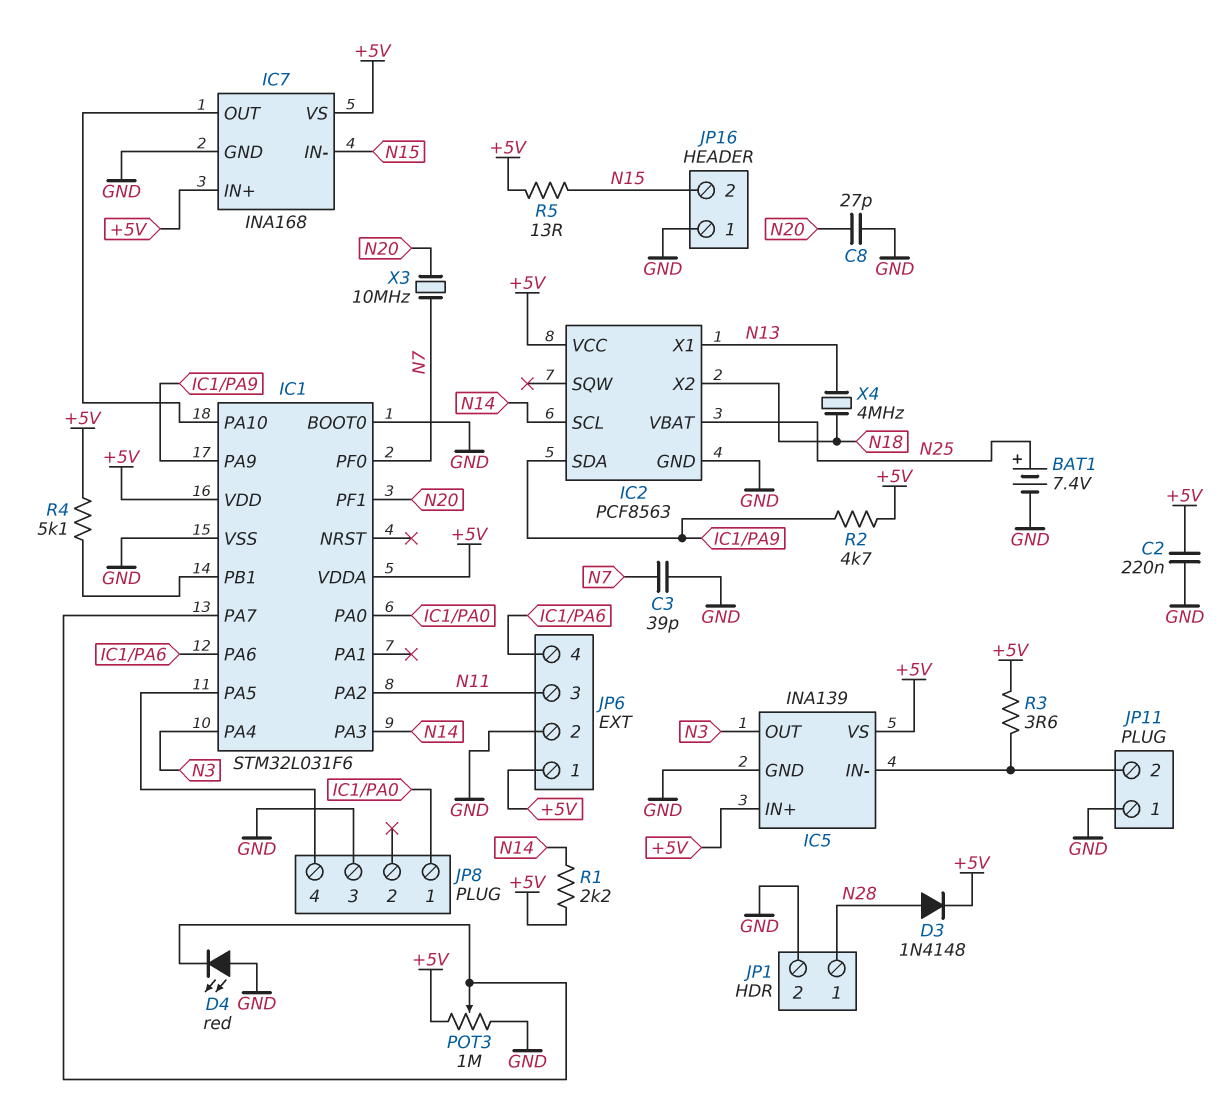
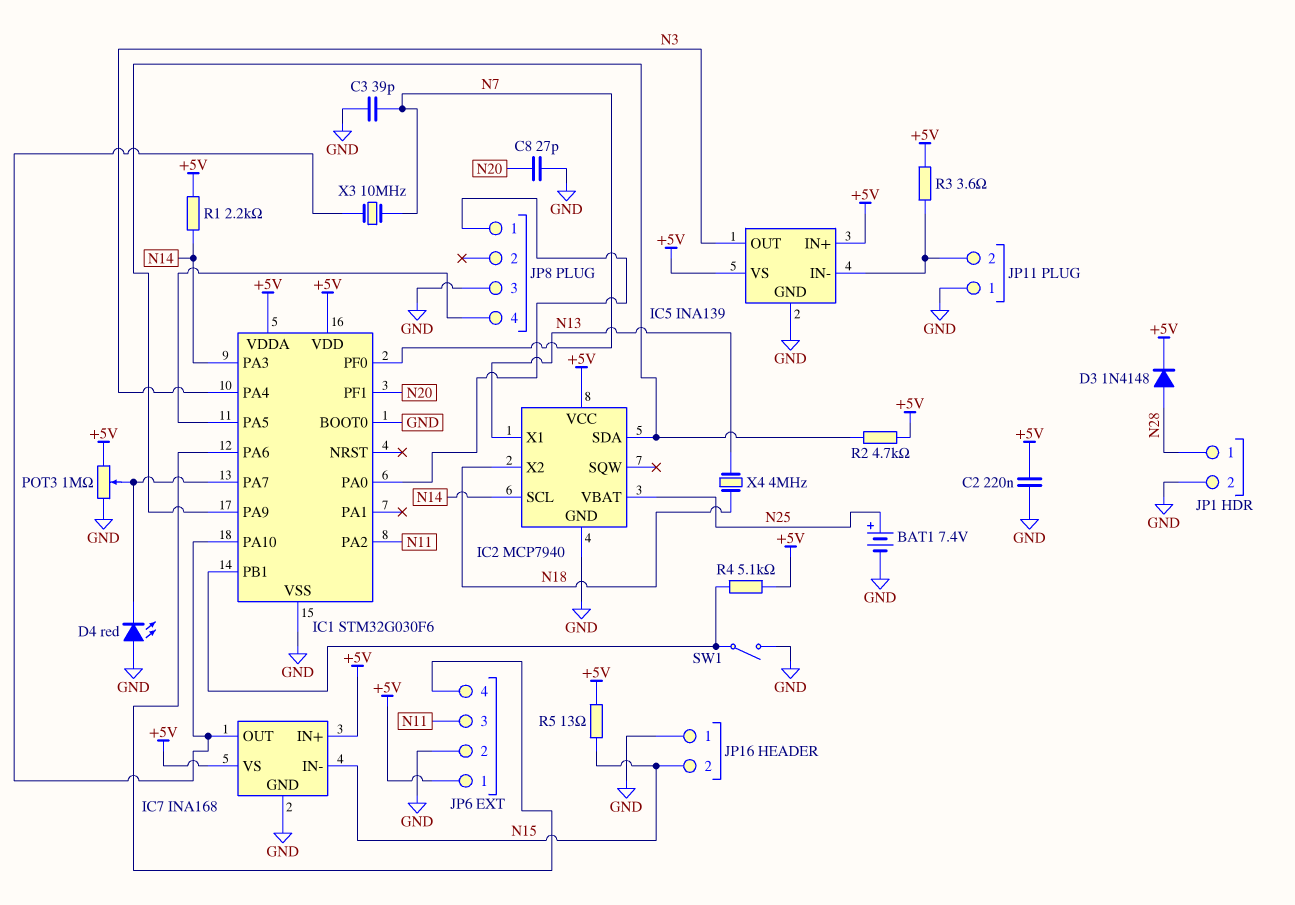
IC1: STM32L031F6 -> STM32G030F6
IC2: PCF8563 -> MCP7940
SW1: none -> switch (GND, IC1/PB1)
X3: 10MHz (N7, N20) -> 10MHz (IC1/PA10, N7)

